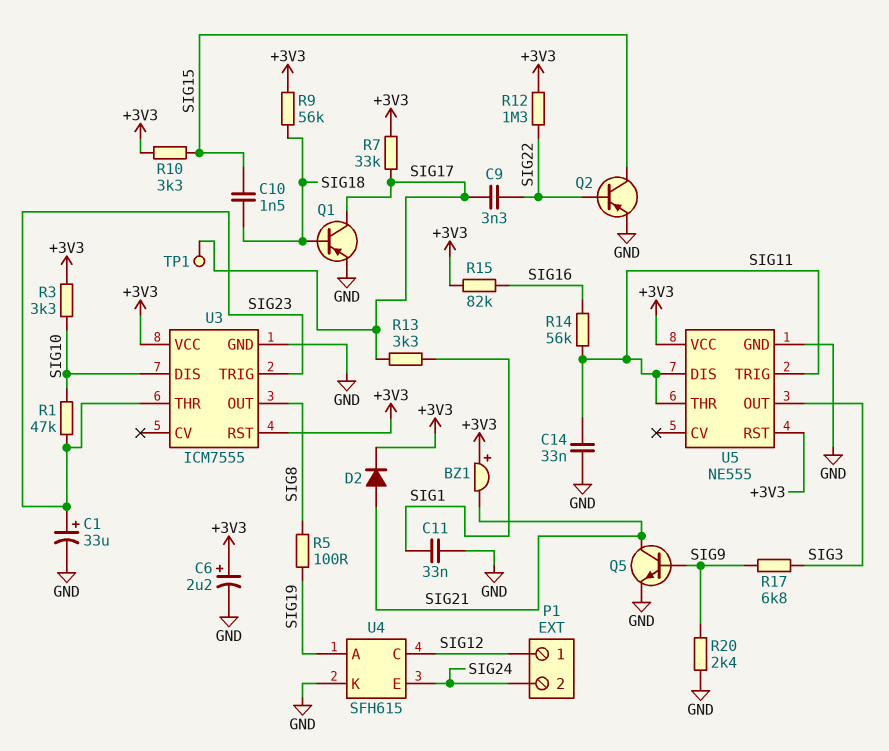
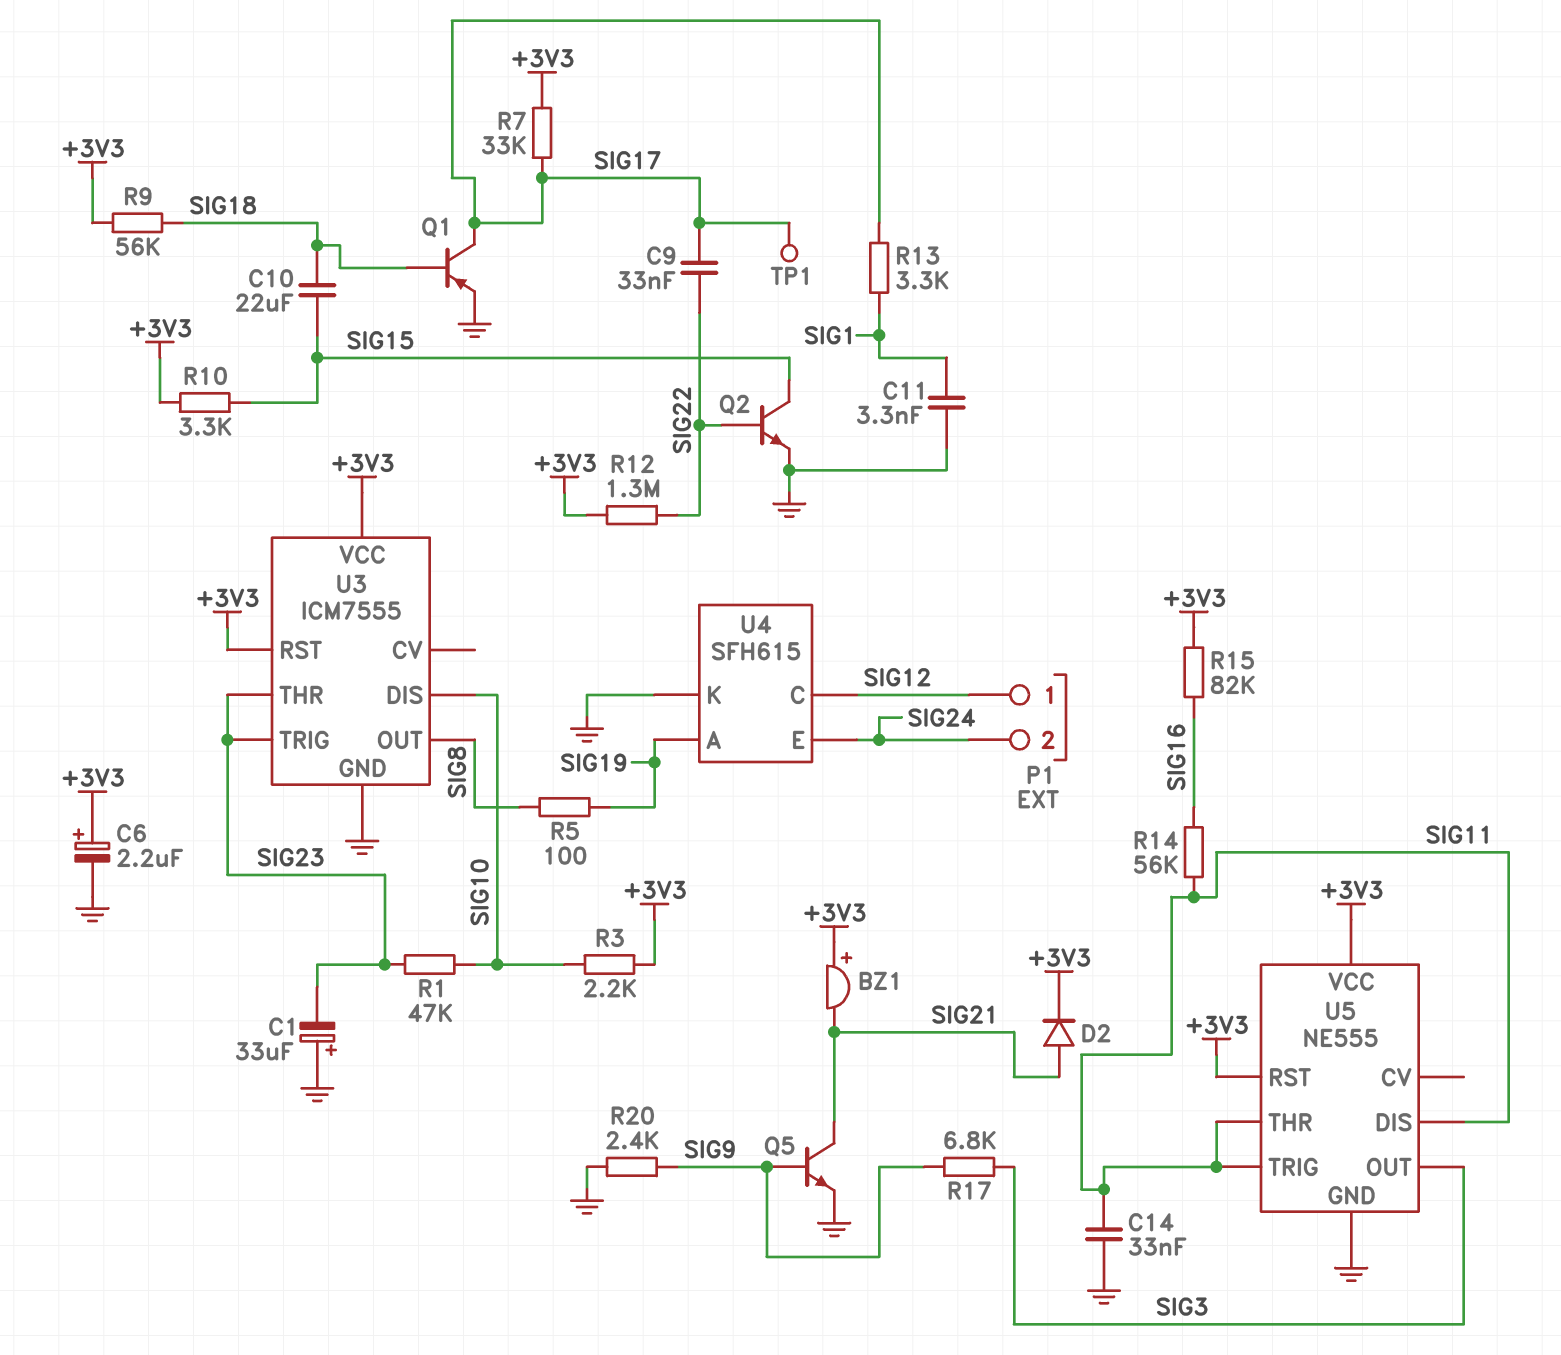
C1: 33uF (plus SIG23, minus GND) -> 33uF (plus GND, minus SIG23)
C9: 3.3nF (SIG17, SIG22) -> 33nF (SIG17, SIG22)
C10: 1.5nF (SIG15, SIG18) -> 22uF (SIG15, SIG18)
C11: 33nF (GND, SIG1) -> 3.3nF (GND, SIG1)
Q2: PNP (B SIG22, C SIG15, E GND) -> NPN (B SIG22, C SIG15, E GND)
R3: 3.3k (+3V3, SIG10) -> 2.2k (+3V3, SIG10)

